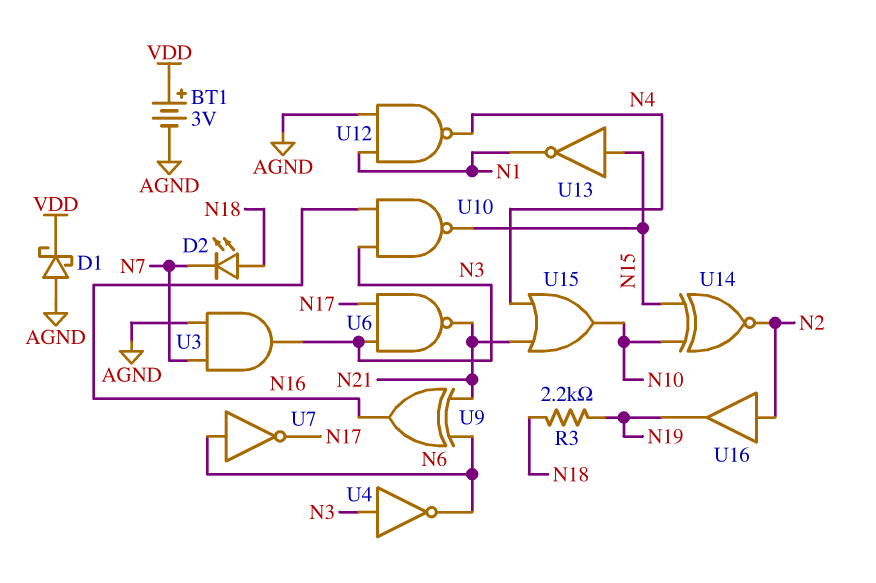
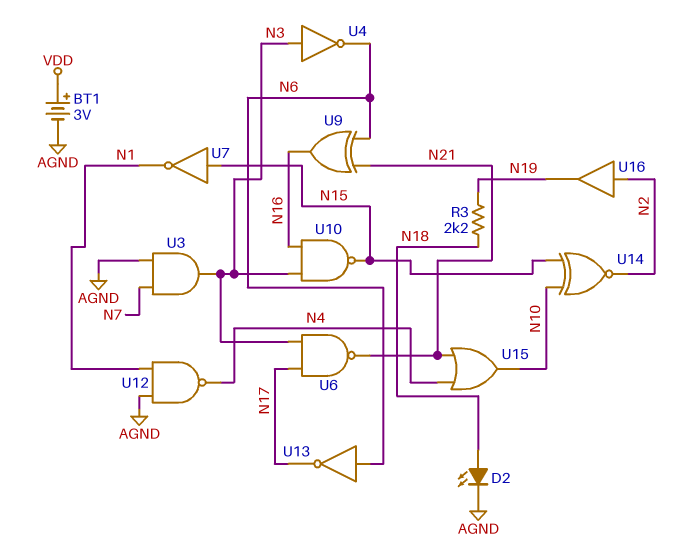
D1: schottky (A AGND, K VDD) -> none
D2: LED (A N18, K N7) -> LED (A N18, K AGND)
U7: NOT (in N6, out N17) -> NOT (in N15, out N1)
U13: NOT (in N15, out N1) -> NOT (in N6, out N17)

